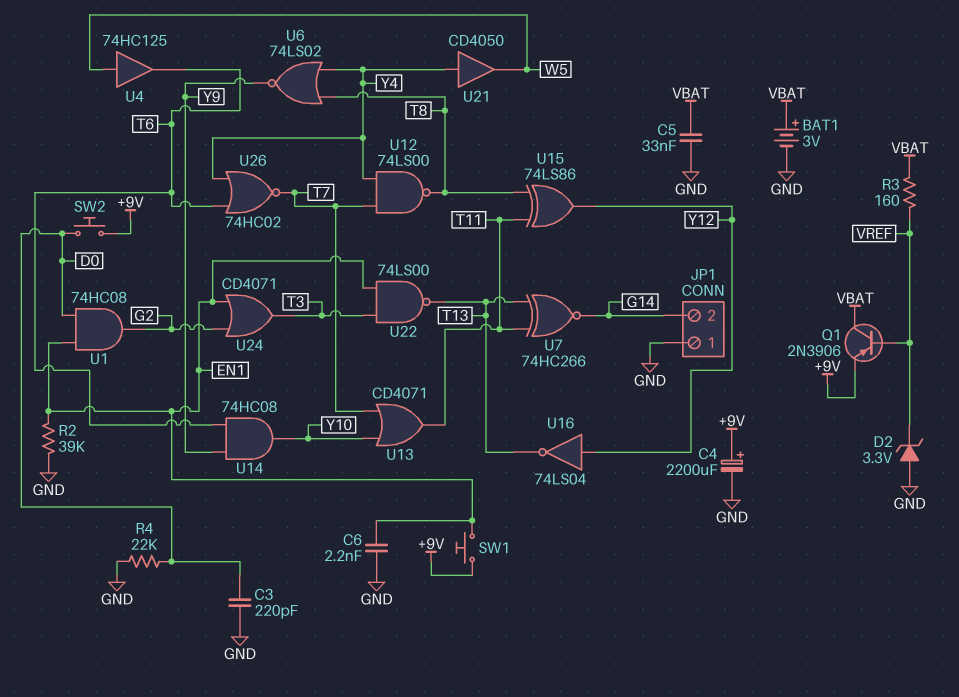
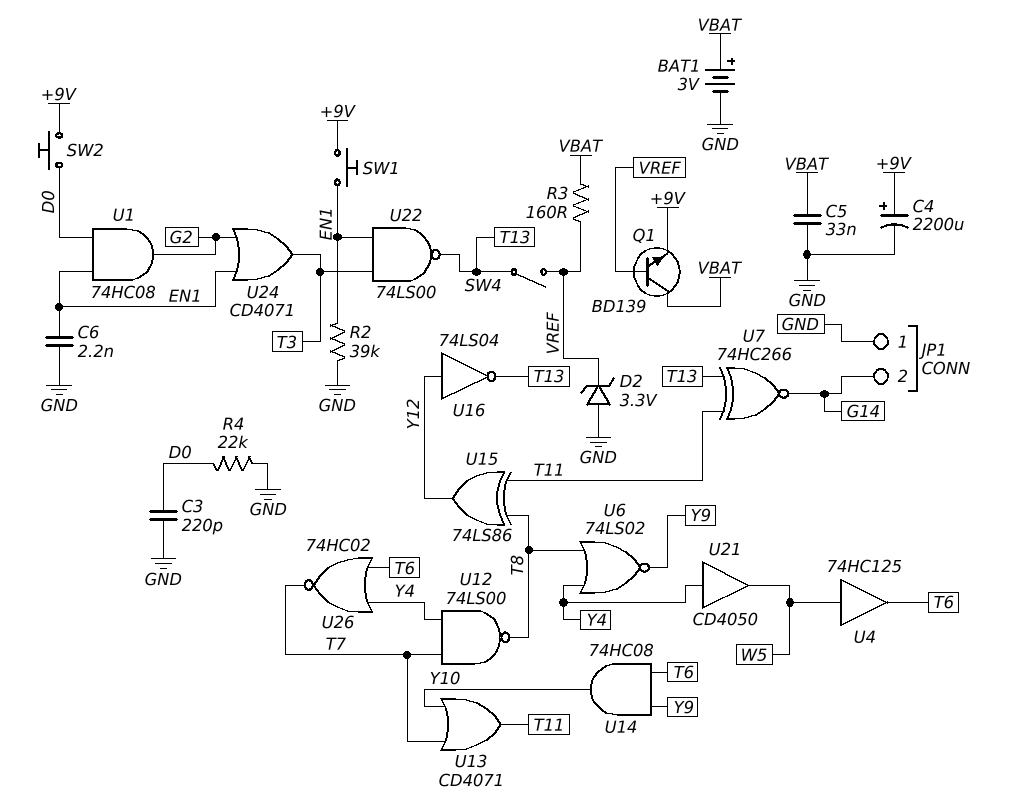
Q1: PNP 2N3906 (B VREF, C VBAT, E +9V) -> NPN BD139 (B VREF, C VBAT, E +9V)
SW4: none -> switch (T13, VREF)

